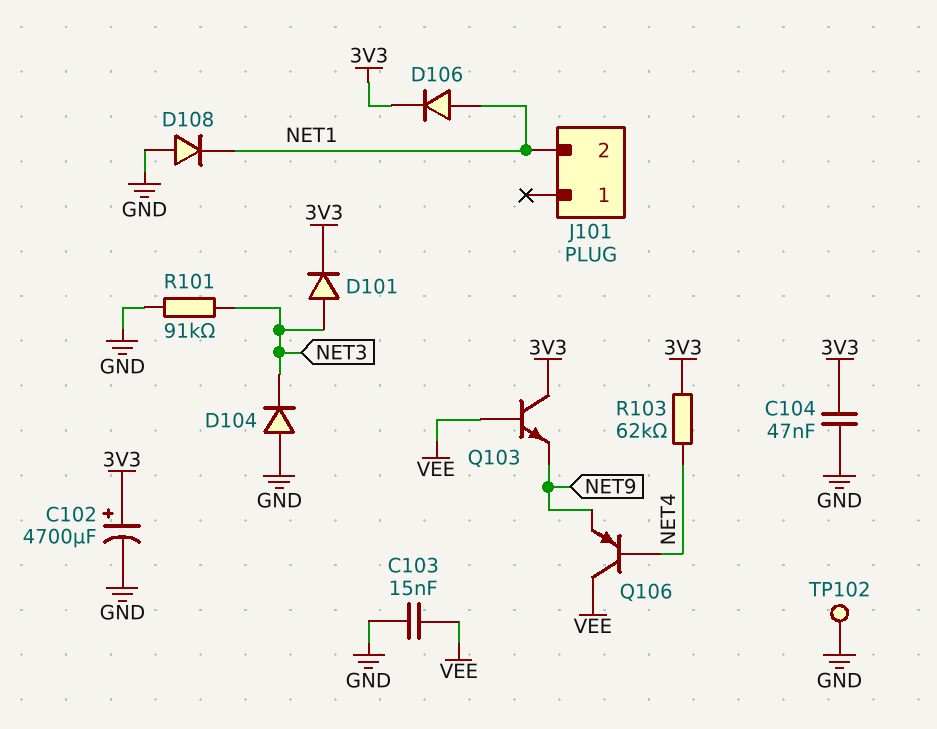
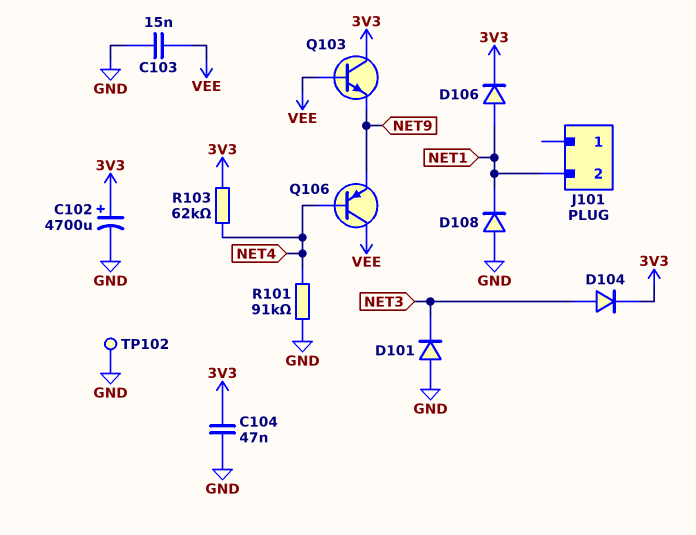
D101: diode (A NET3, K 3V3) -> diode (A GND, K NET3)
D104: diode (A GND, K NET3) -> diode (A NET3, K 3V3)
R101: 91k (GND, NET3) -> 91k (GND, NET4)

